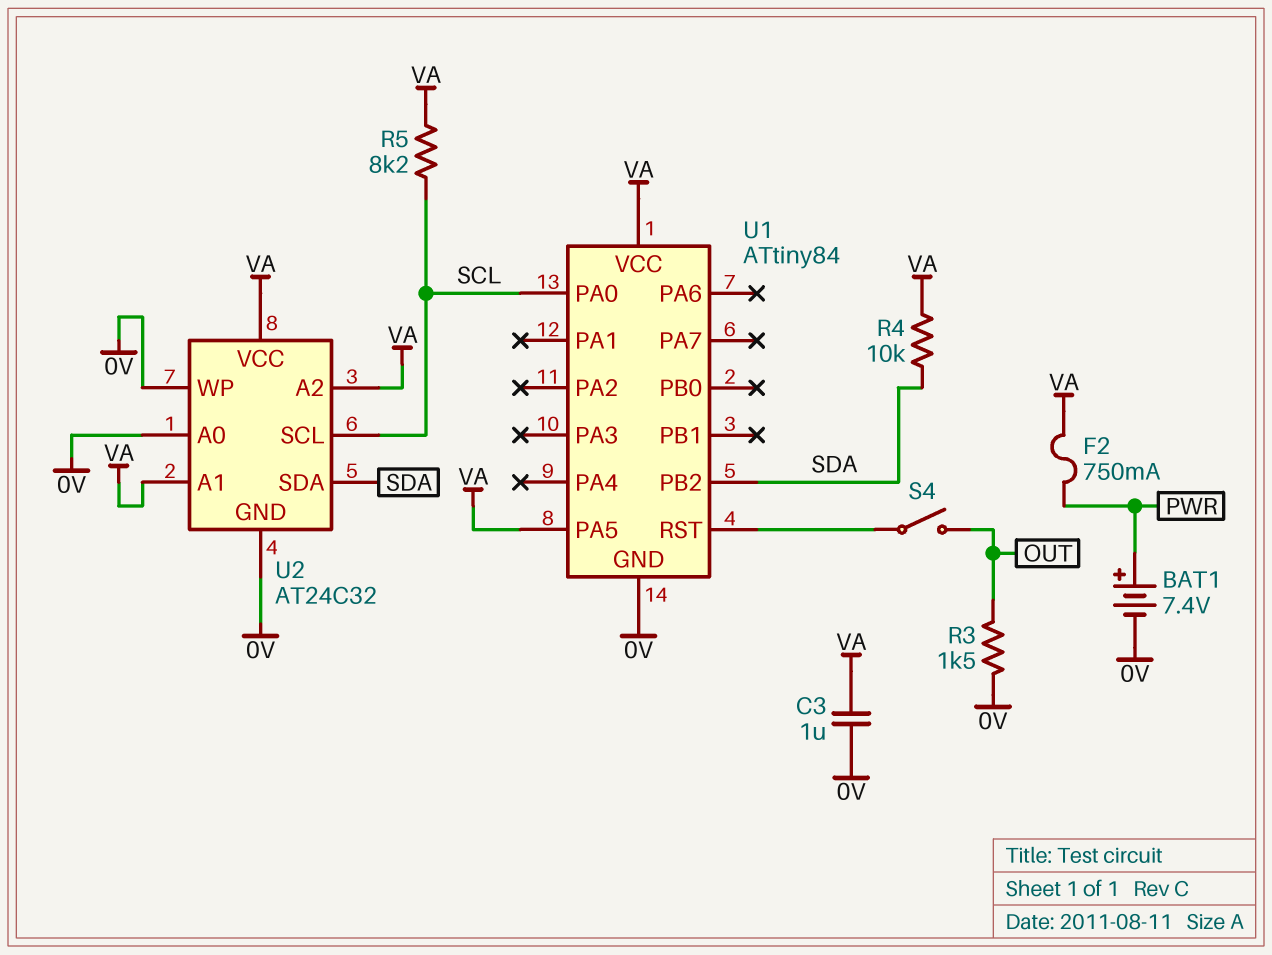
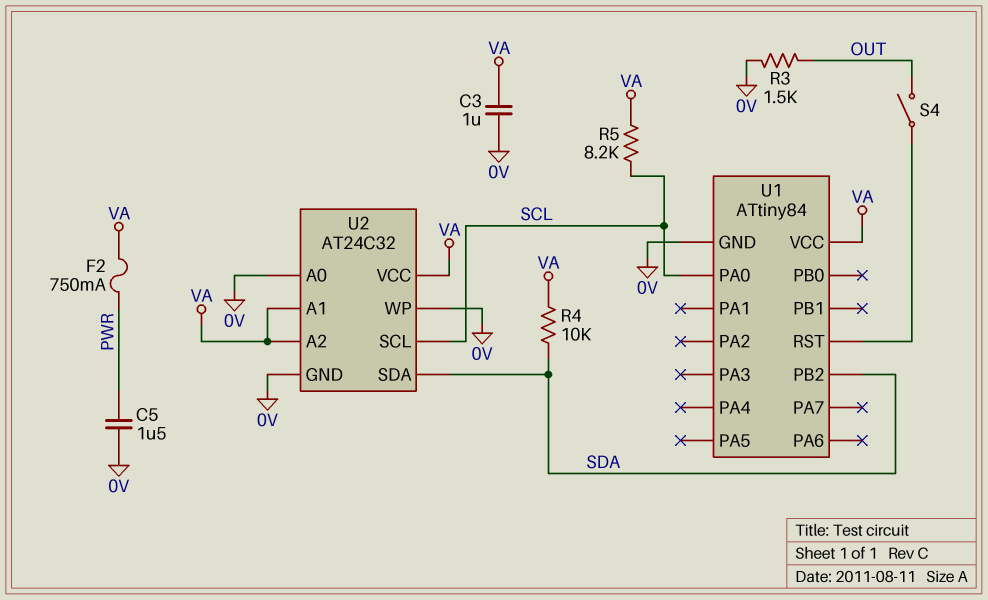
BAT1: 7.4V (plus PWR, minus 0V) -> none
C5: none -> 1.5uF (0V, PWR)
U1 pin PA5: VA -> none

